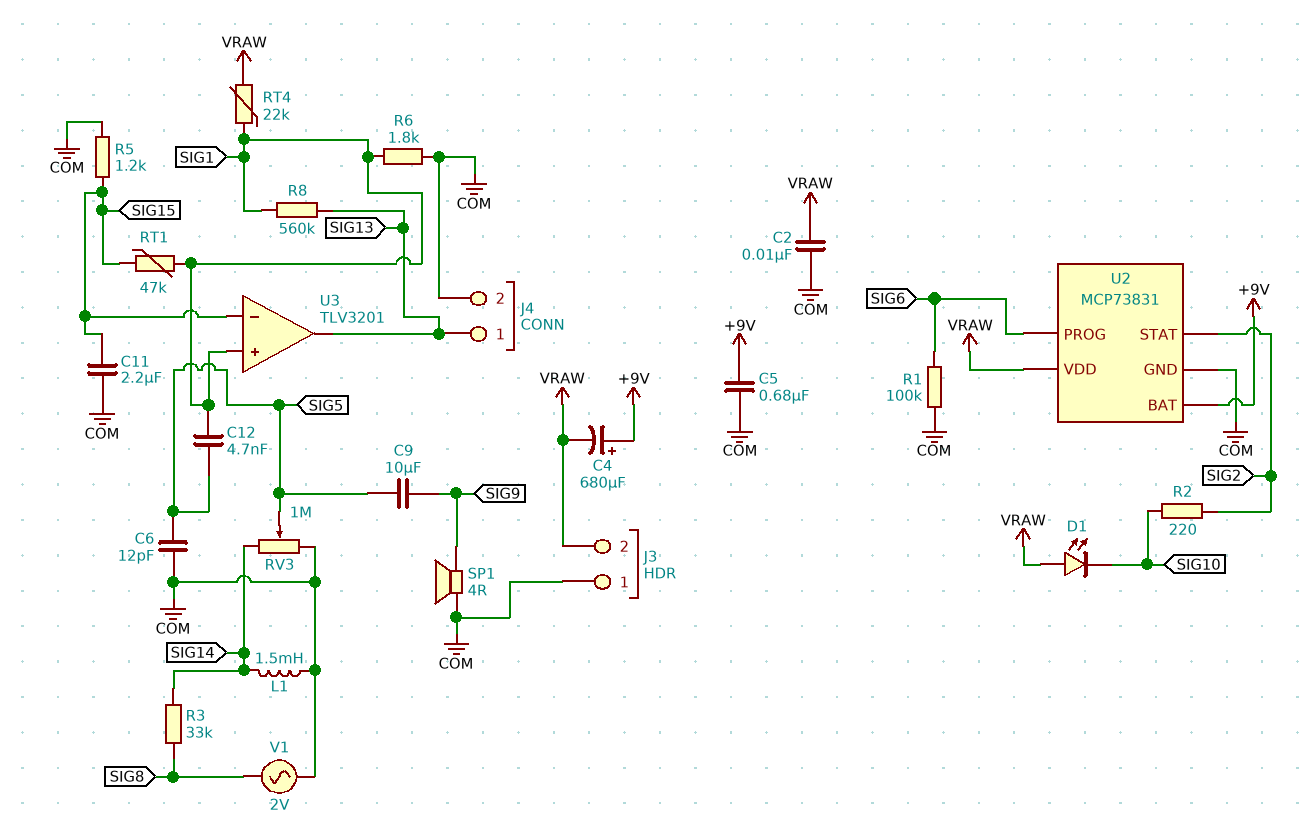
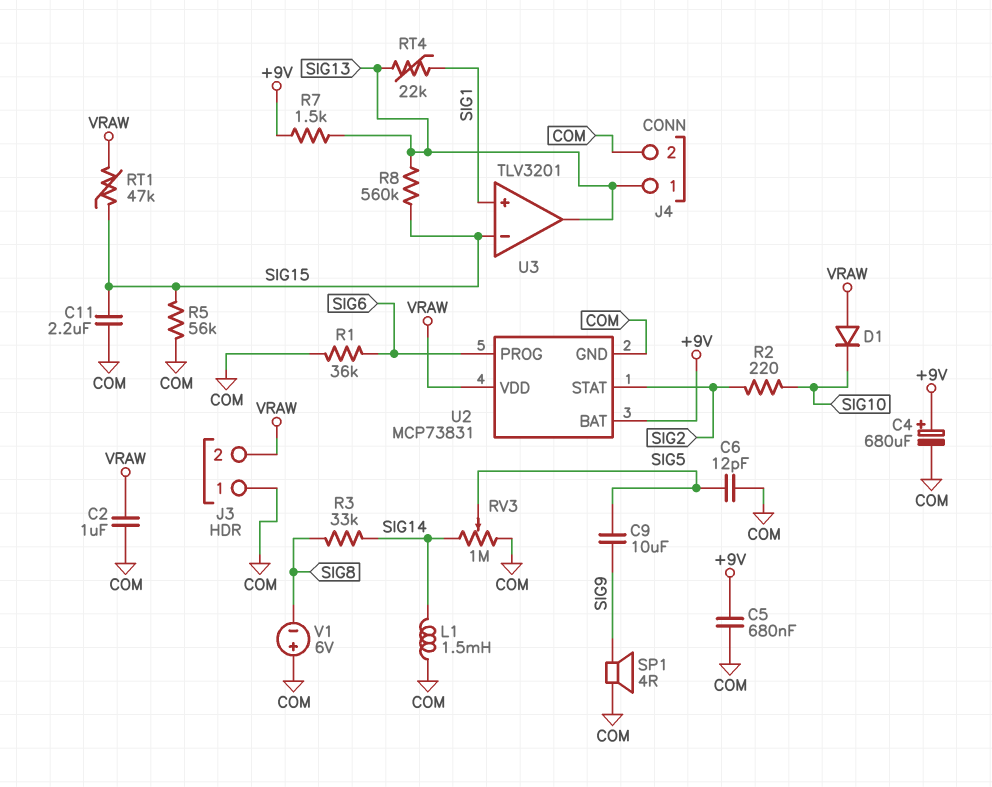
C2: 10nF (COM, VRAW) -> 1uF (COM, VRAW)
C4: 680uF (plus +9V, minus VRAW) -> 680uF (plus +9V, minus COM)
C12: 4.7nF (SIG1, SIG5) -> none
D1: LED (A VRAW, K SIG10) -> diode (A VRAW, K SIG10)
R1: 100k (COM, SIG6) -> 36k (COM, SIG6)
R5: 1.2k (COM, SIG15) -> 56k (COM, SIG15)
R6: 1.8k (COM, SIG1) -> none
R7: none -> 1.5k (+9V, SIG13)
R8: 560k (SIG1, SIG13) -> 560k (SIG13, SIG15)
RT1: 47k (SIG1, SIG15) -> 47k (SIG15, VRAW)
RT4: 22k (SIG1, VRAW) -> 22k (SIG1, SIG13)
V1: AC 2V (COM, SIG8) -> 6V (plus COM, minus SIG8)

